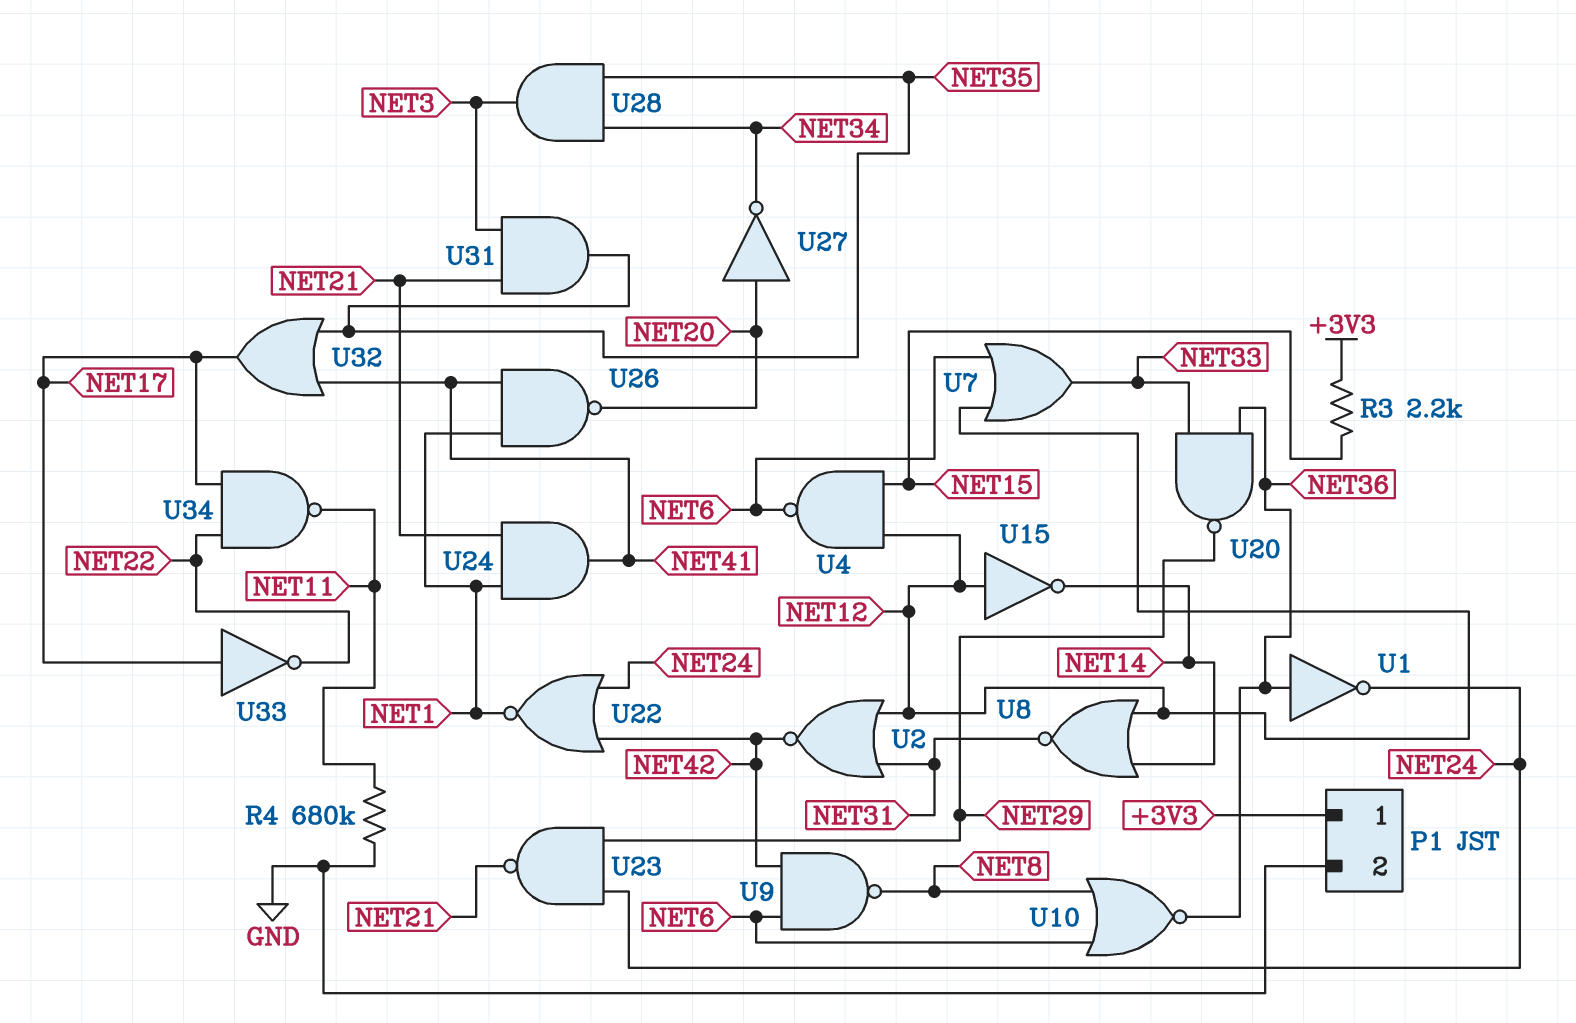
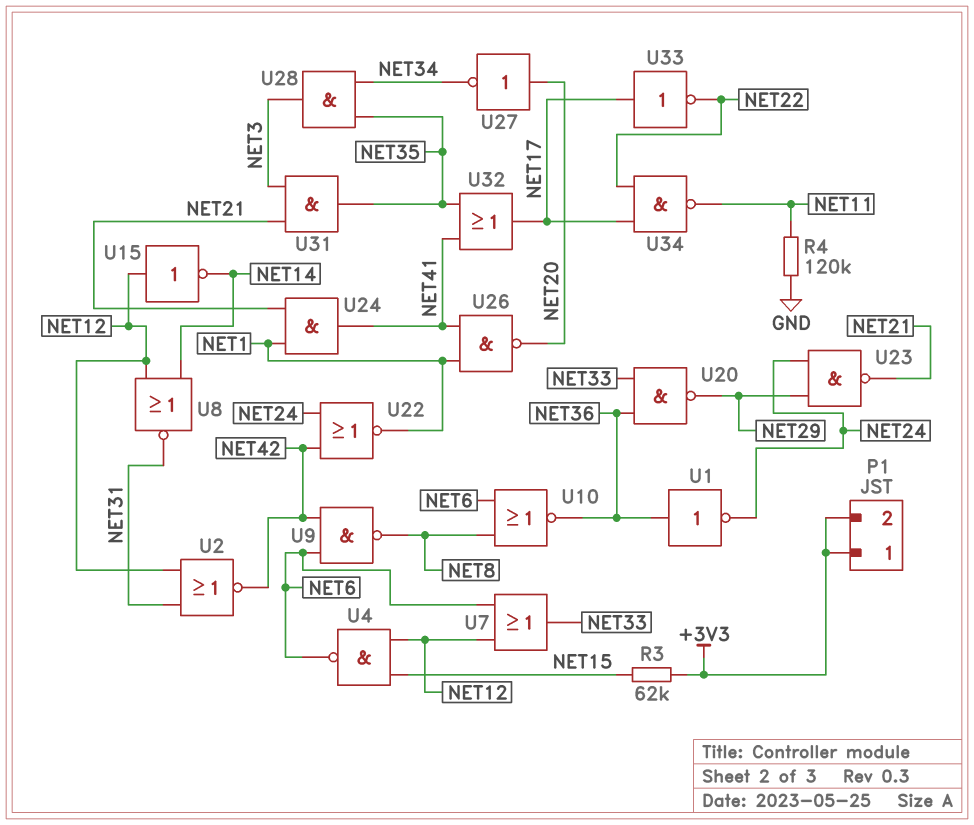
P1 pin 2: GND -> +3V3
R3: 2.2k (+3V3, NET15) -> 62k (+3V3, NET15)
R4: 680k (GND, NET11) -> 120k (GND, NET11)

